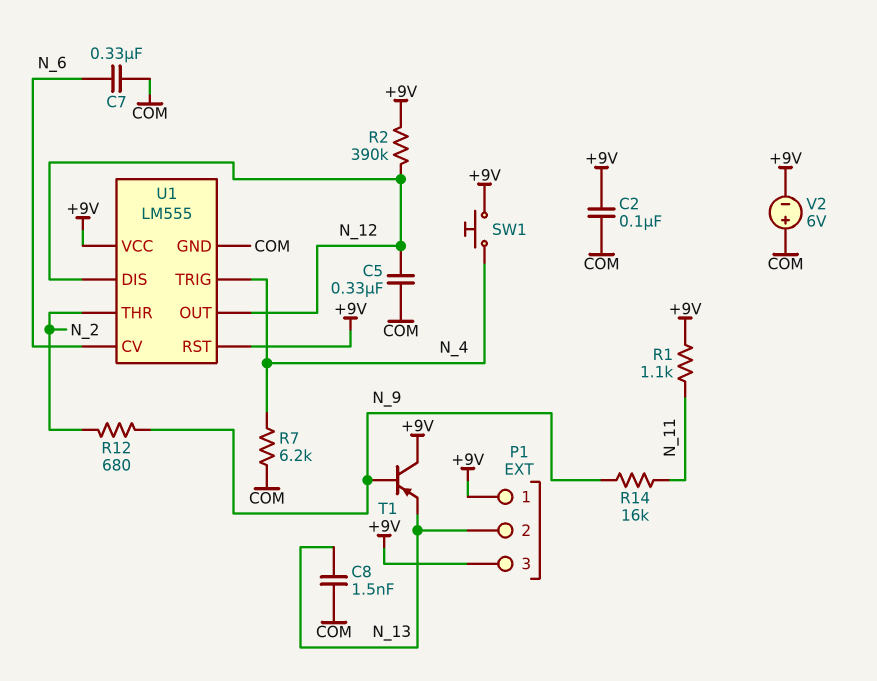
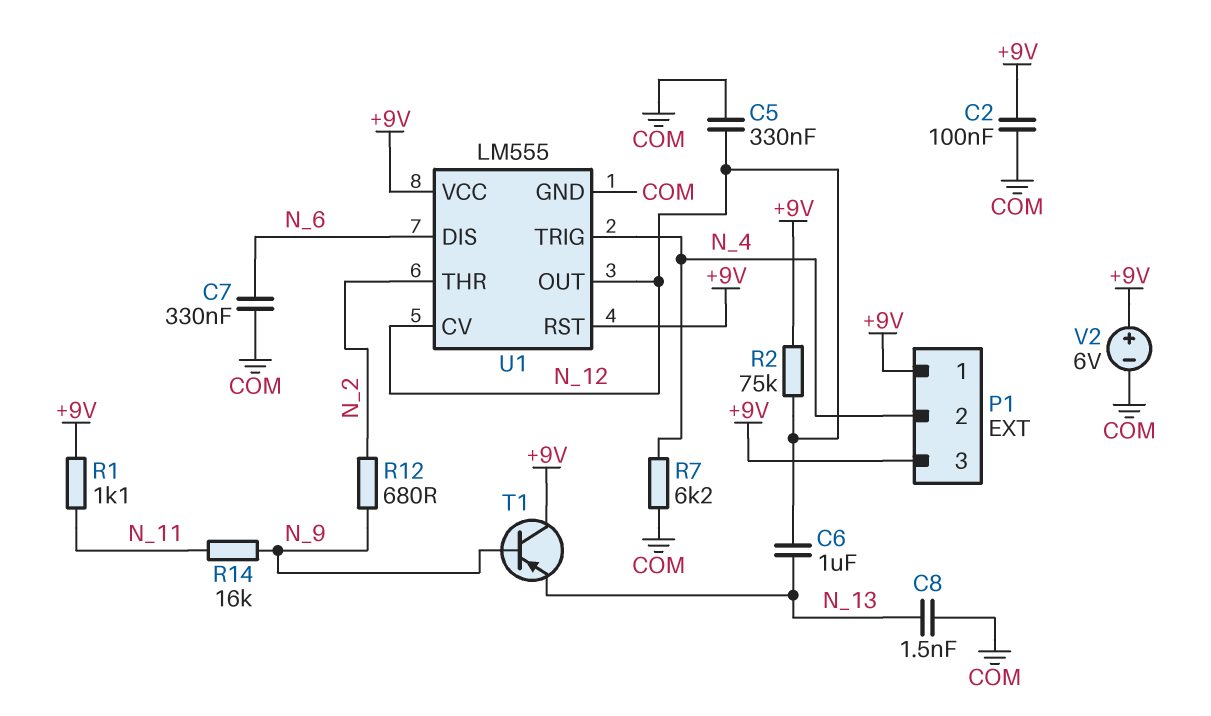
C6: none -> 1uF (N_12, N_13)
P1 pin 2: N_13 -> N_4
R2: 390k (+9V, N_12) -> 75k (+9V, N_12)
SW1: button (+9V, N_4) -> none
U1 pin CV: N_6 -> N_12
U1 pin DIS: N_12 -> N_6
V2: 6V (plus COM, minus +9V) -> 6V (plus +9V, minus COM)

